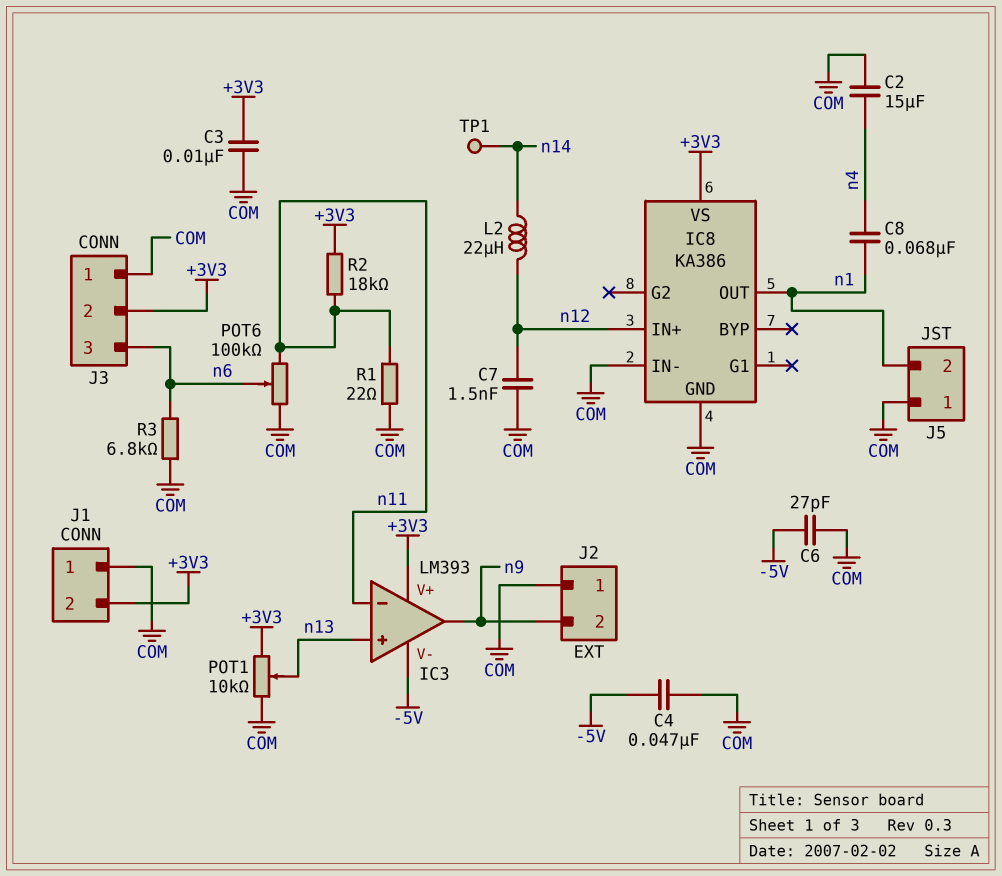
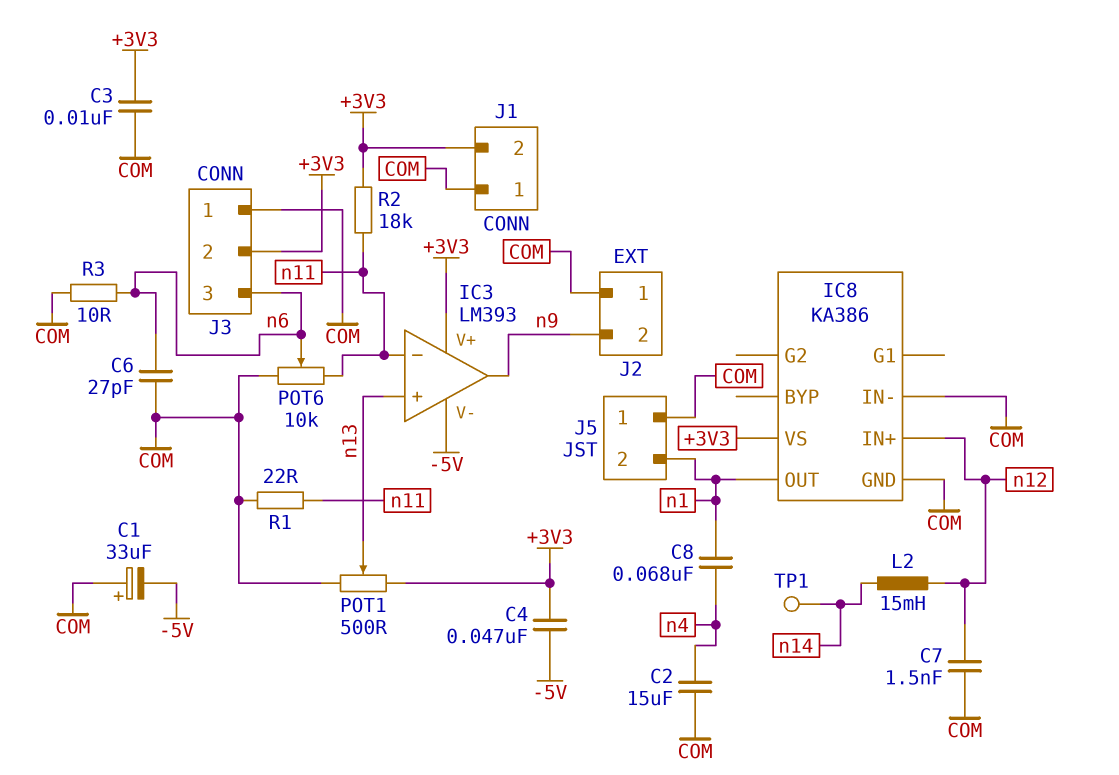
C1: none -> 33uF (plus COM, minus -5V)
C4: 47nF (-5V, COM) -> 47nF (+3V3, -5V)
C6: 27pF (-5V, COM) -> 27pF (COM, n6)
L2: 22uH (n12, n14) -> 15mH (n12, n14)
POT1: 10k (+3V3, COM, wiper n13) -> 500 (+3V3, COM, wiper n13)
POT6: 100k (COM, n11, wiper n6) -> 10k (COM, n11, wiper n6)
R3: 6.8k (COM, n6) -> 10 (COM, n6)

